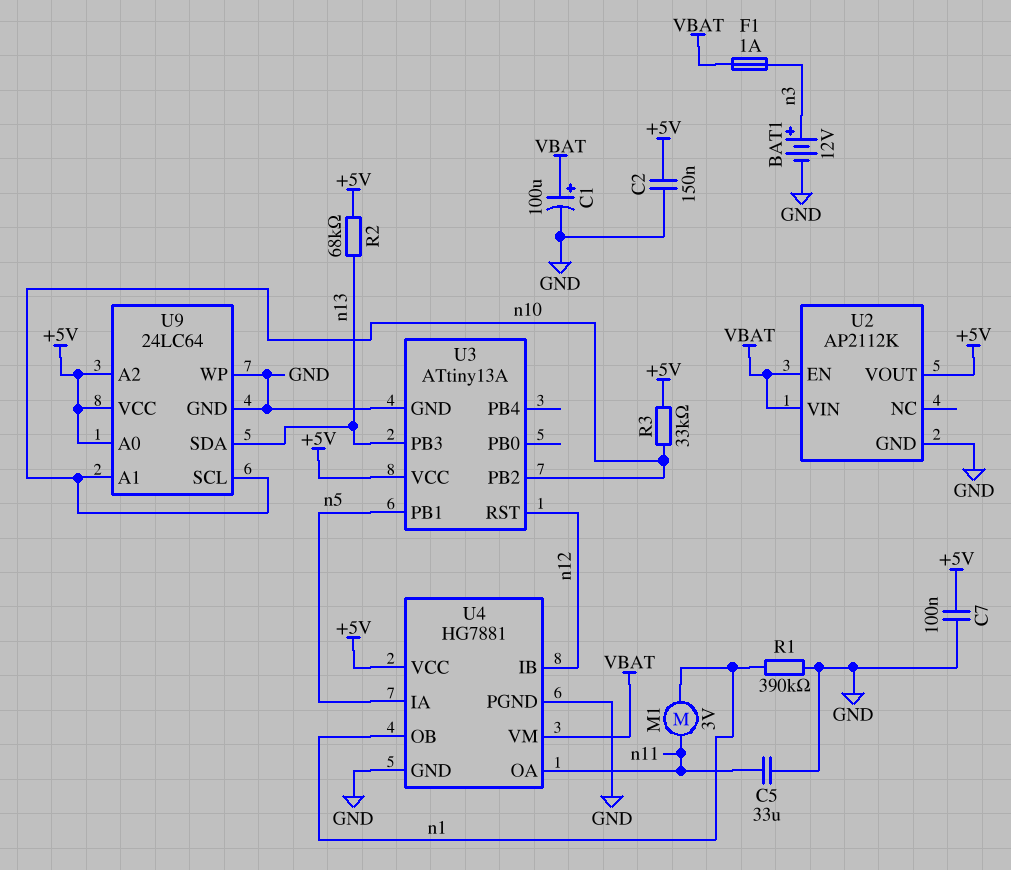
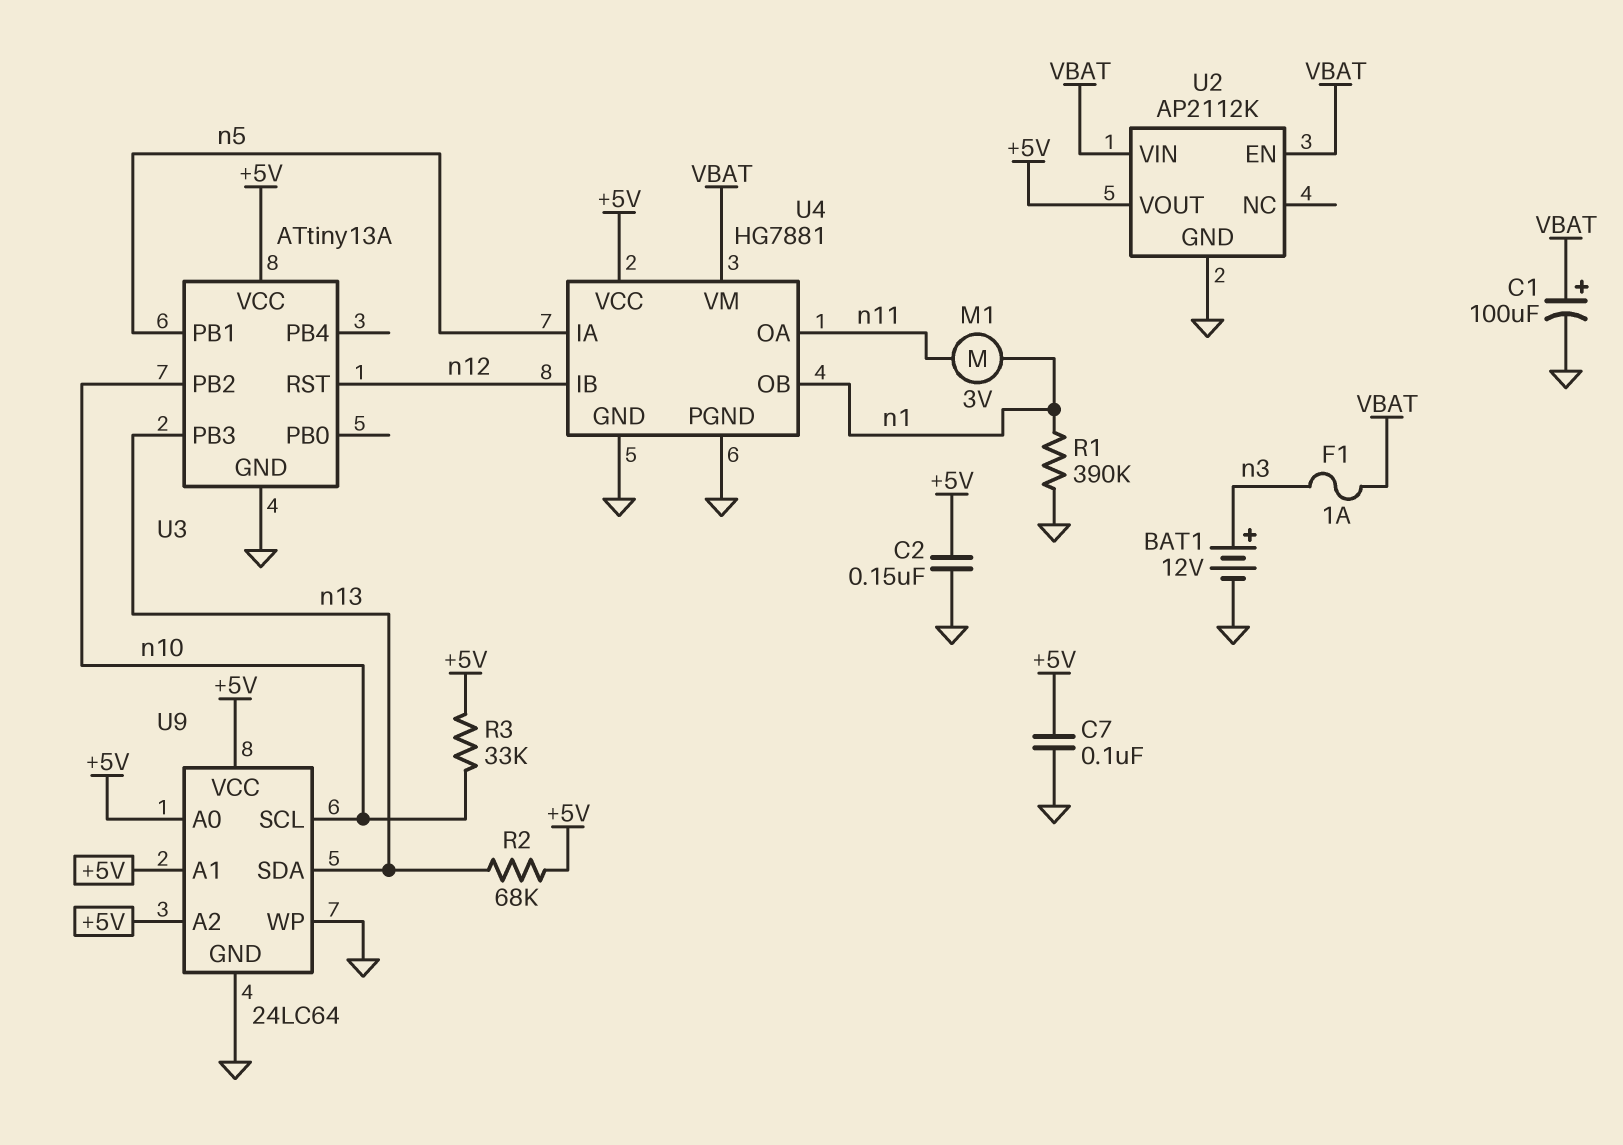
C5: 33uF (GND, n11) -> none
U9 pin A1: n10 -> +5V

